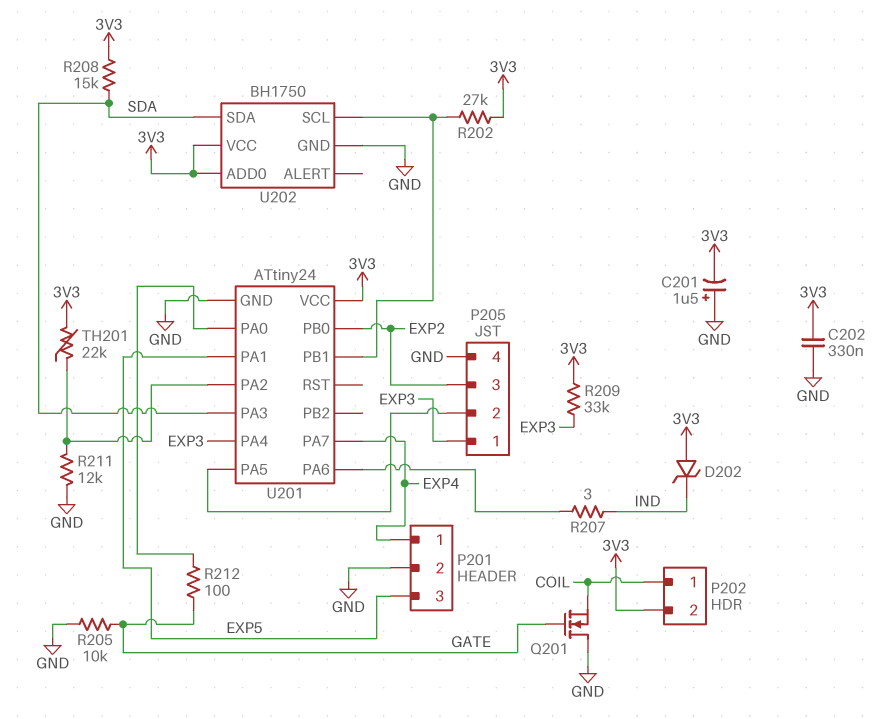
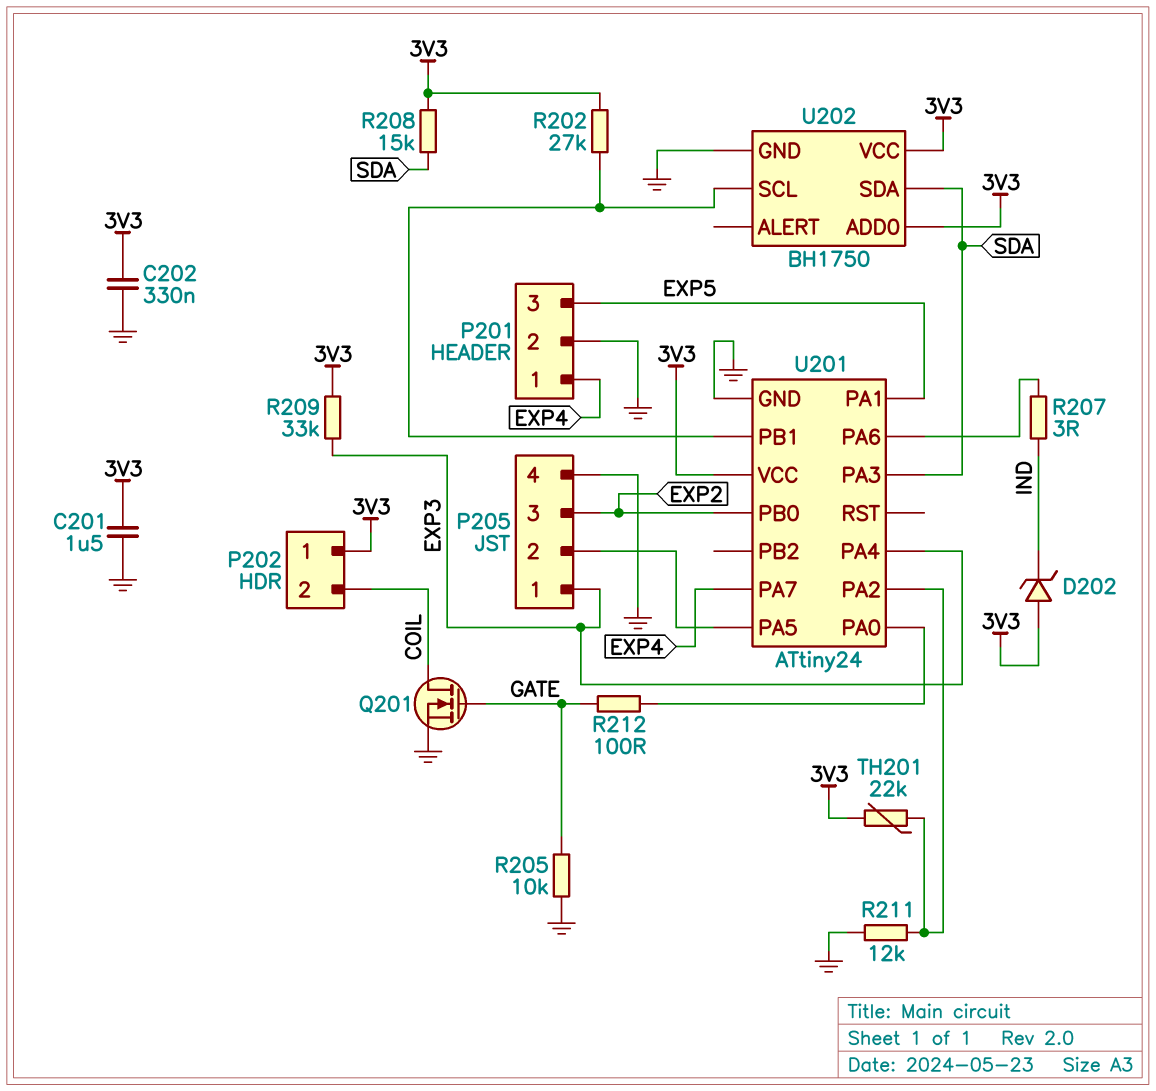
C201: 1.5uF (plus GND, minus 3V3) -> 1.5uF (3V3, GND)
P202 pin 1: COIL -> 3V3
P202 pin 2: 3V3 -> COIL
Q201: NMOS (G GATE, D GND, S COIL) -> NMOS (G GATE, D COIL, S GND)

